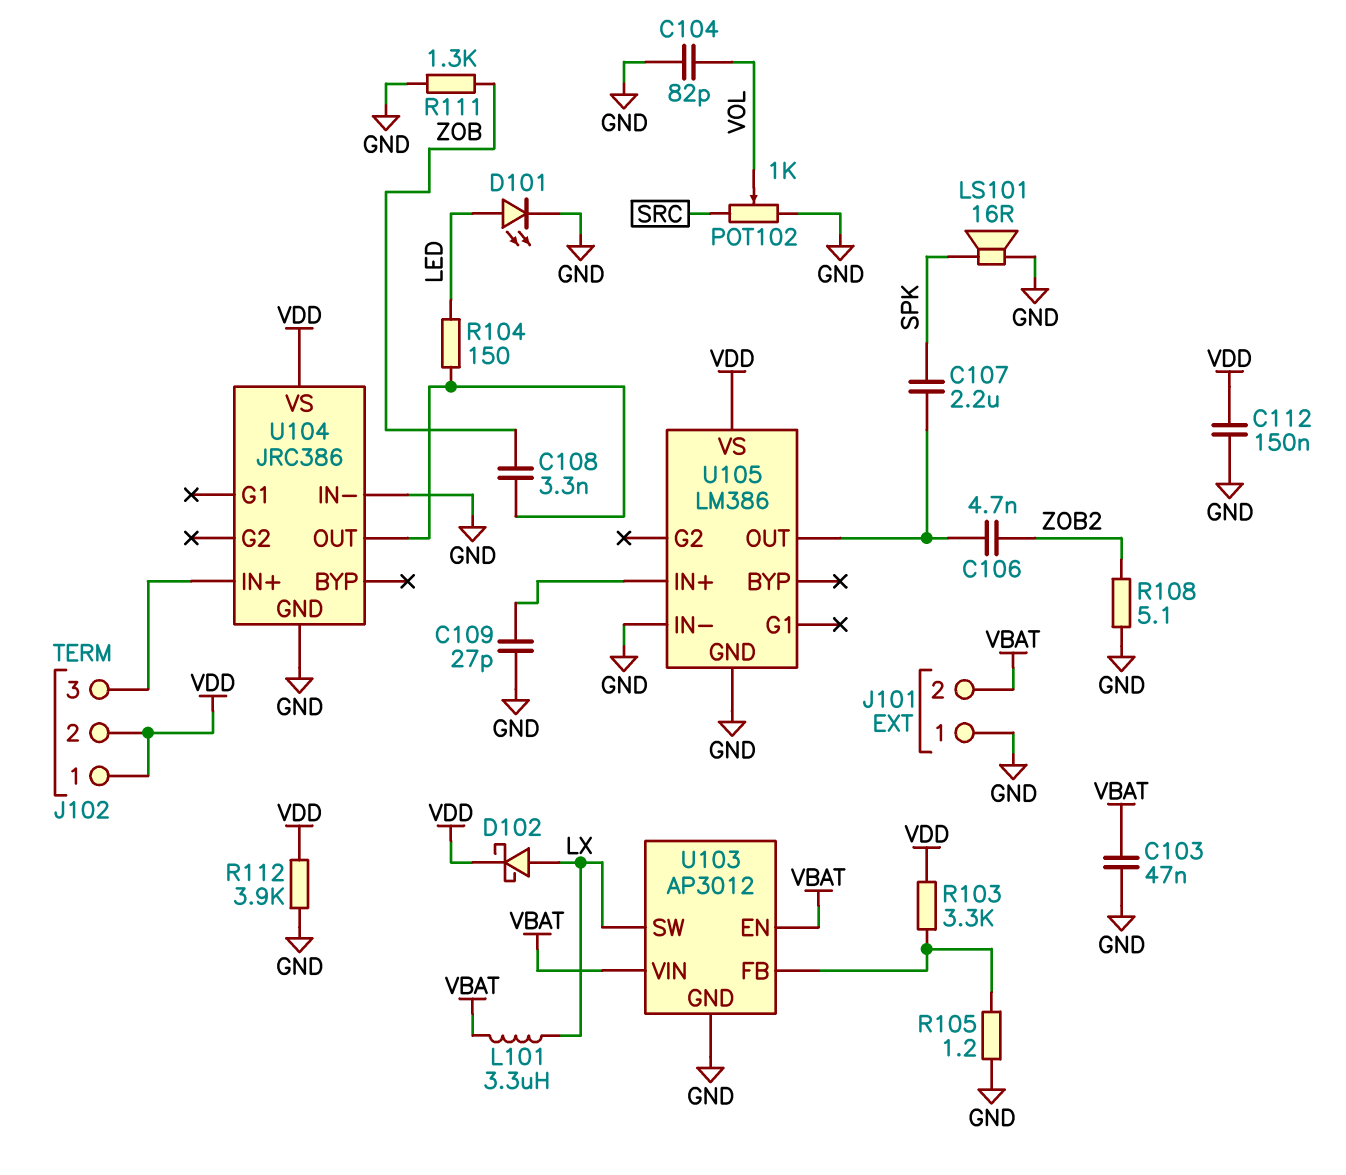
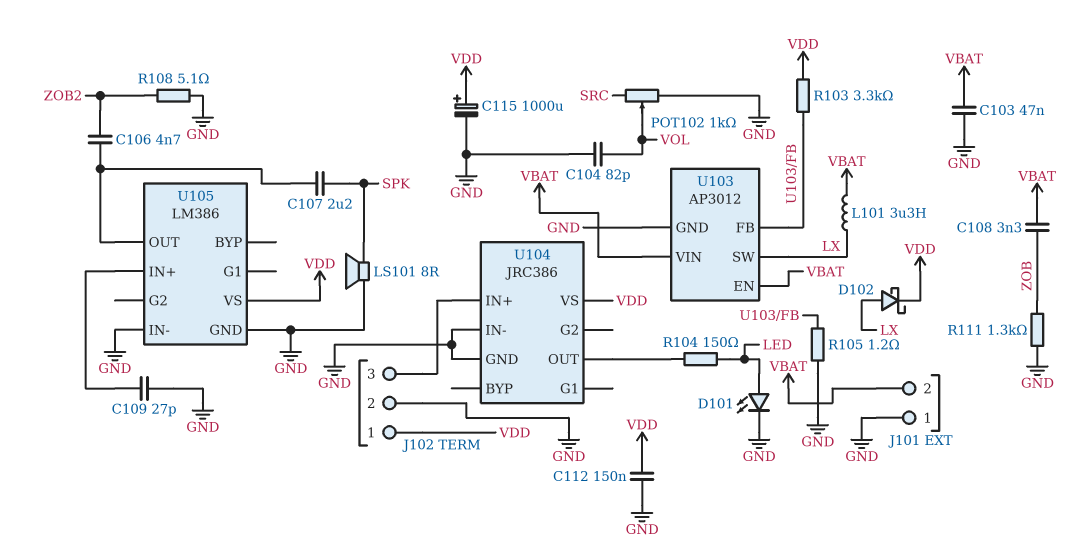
C108: 3.3nF (U104/OUT, ZOB) -> 3.3nF (VBAT, ZOB)
C115: none -> 1000uF (plus VDD, minus GND)
J102 pin 2: VDD -> GND
LS101: speaker 16R (GND, SPK) -> speaker 8R (GND, SPK)
R112: 3.9k (GND, VDD) -> none

